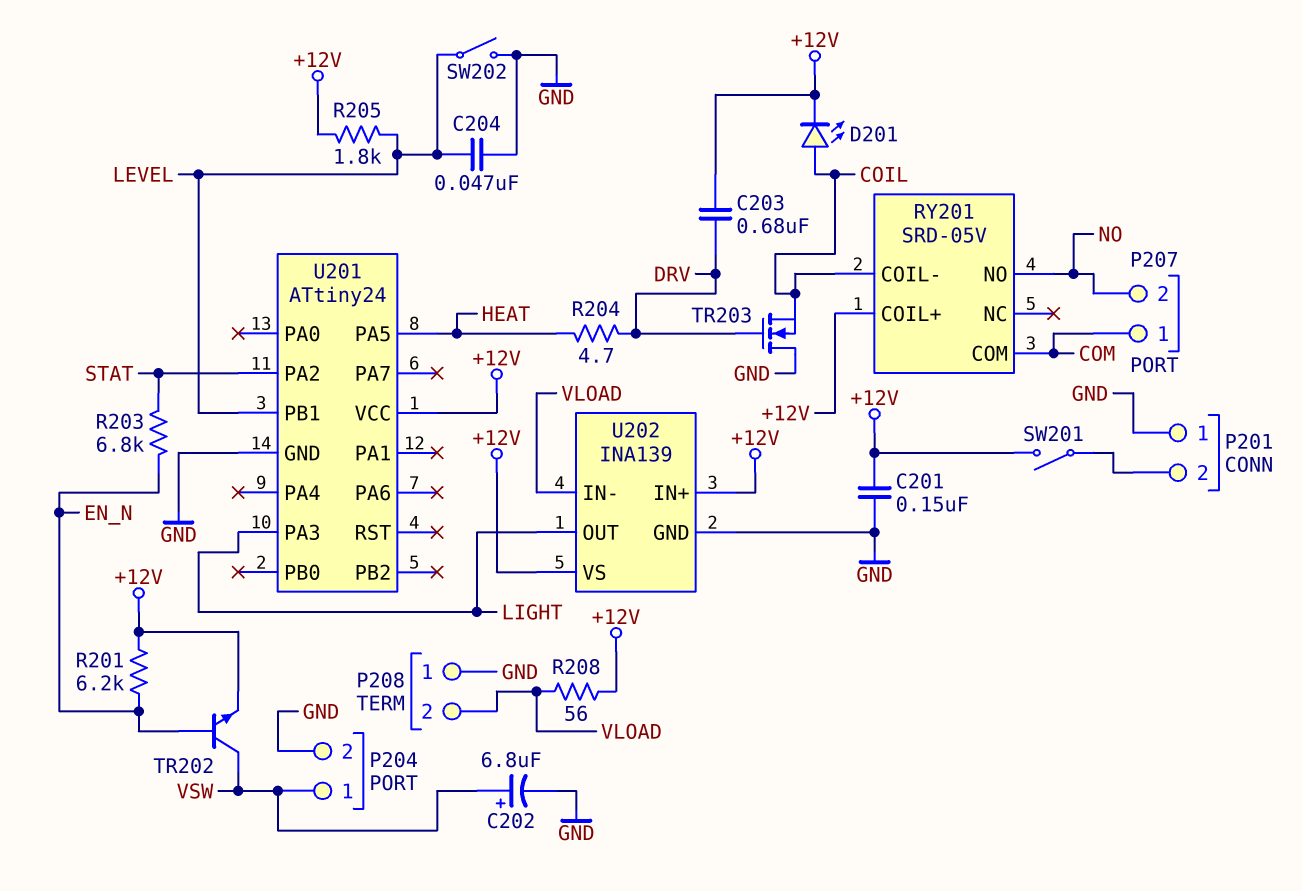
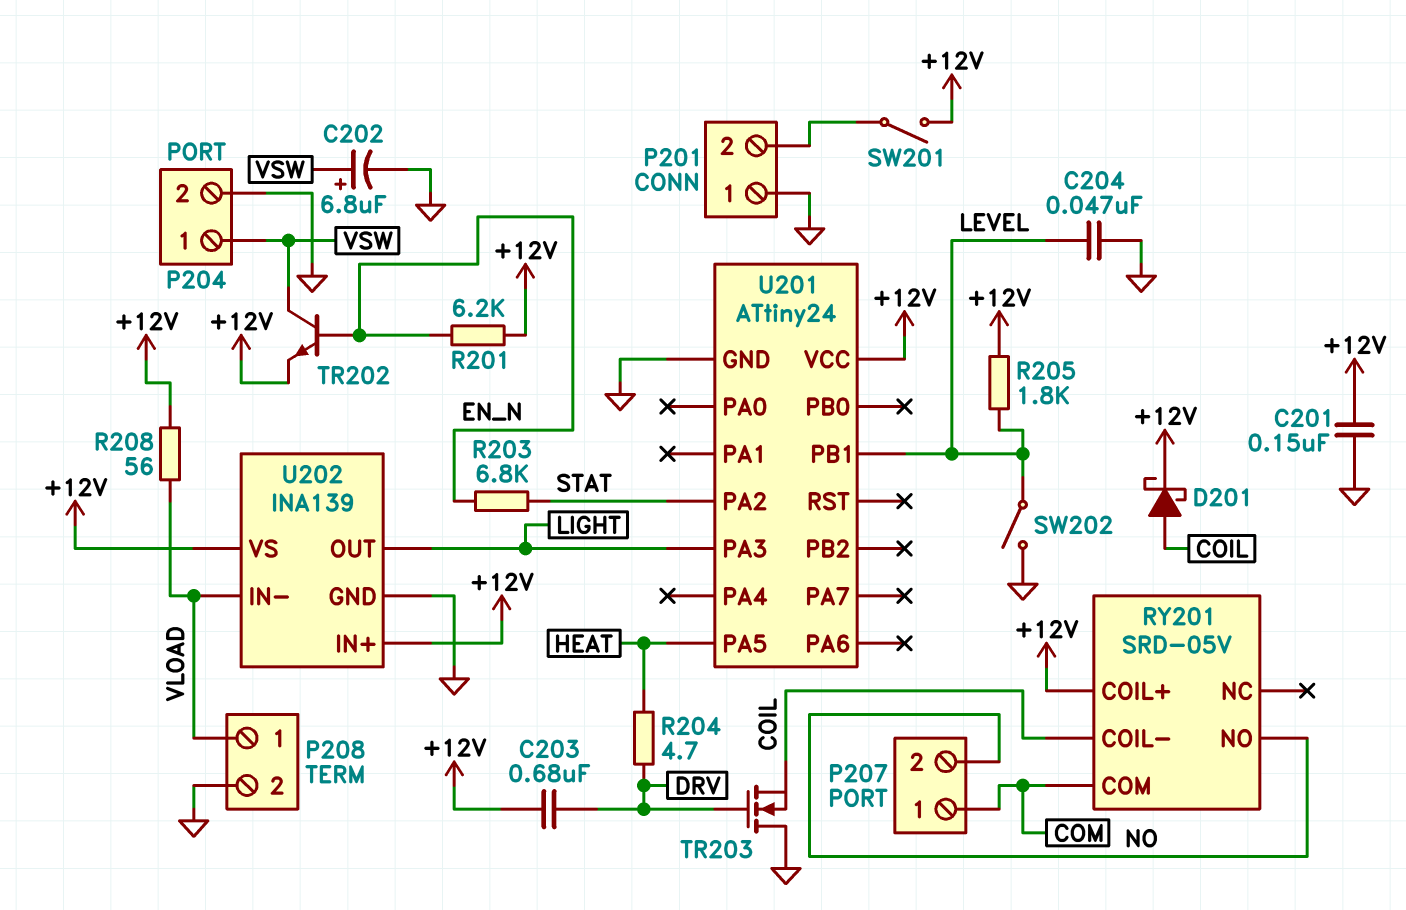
D201: LED (A COIL, K +12V) -> schottky (A COIL, K +12V)
P208 pin 1: GND -> VLOAD
P208 pin 2: VLOAD -> GND

